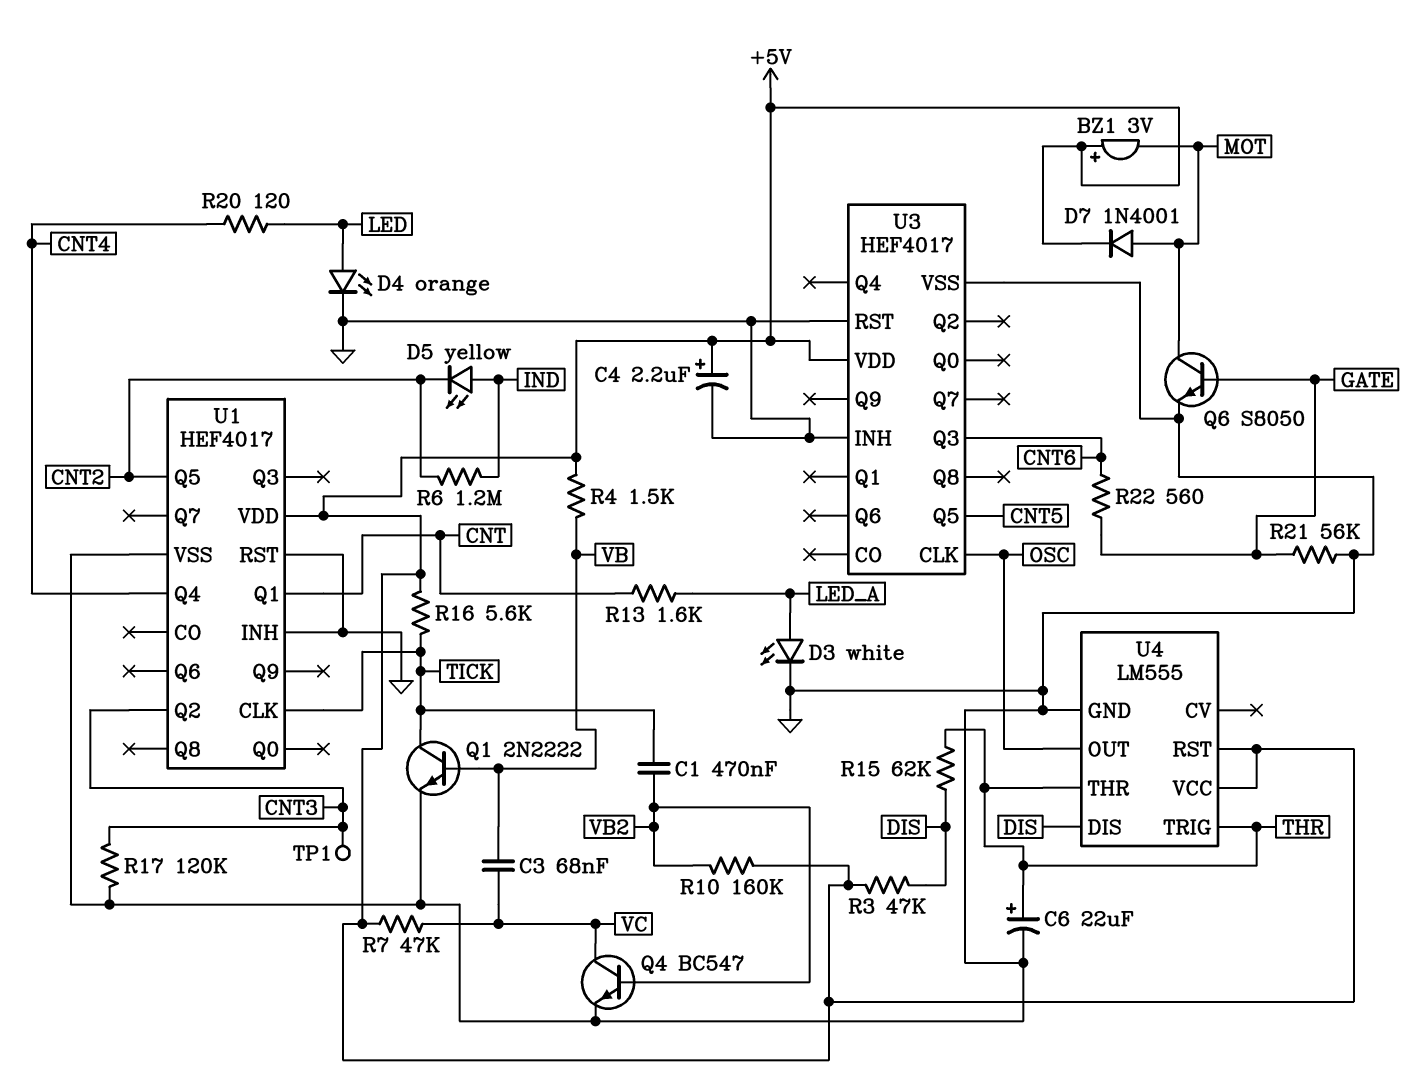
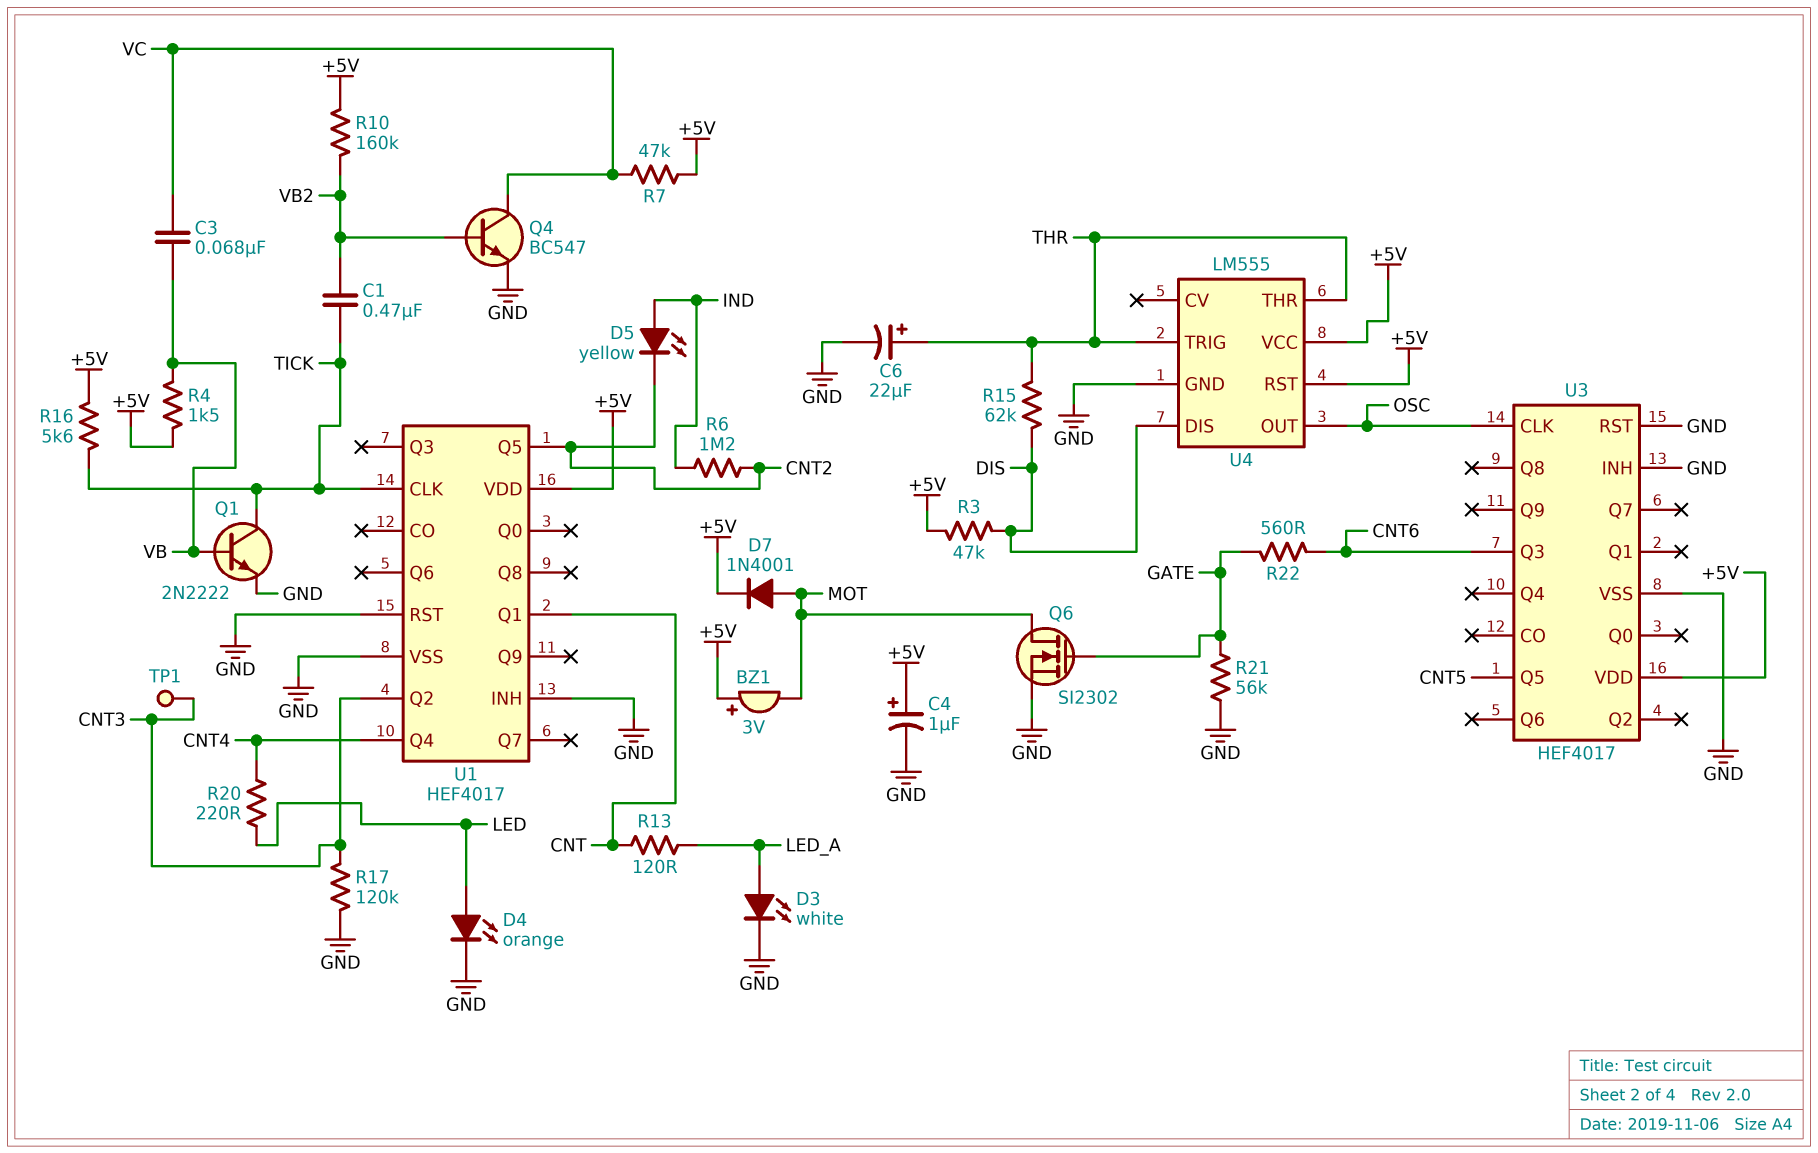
C4: 2.2uF (plus +5V, minus GND) -> 1uF (plus +5V, minus GND)
Q6: NPN S8050 (B GATE, C MOT, E GND) -> NMOS SI2302 (G GATE, D MOT, S GND)
R13: 1.6k (CNT, LED_A) -> 120 (CNT, LED_A)
R20: 120 (CNT4, LED) -> 220 (CNT4, LED)

